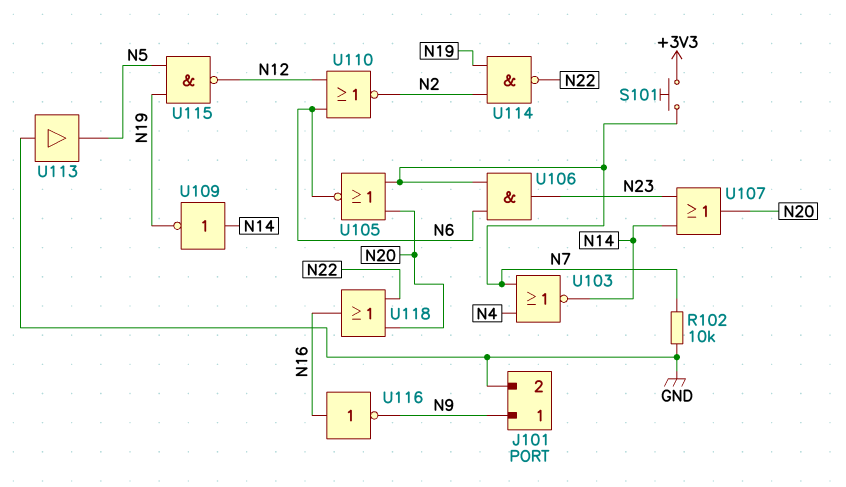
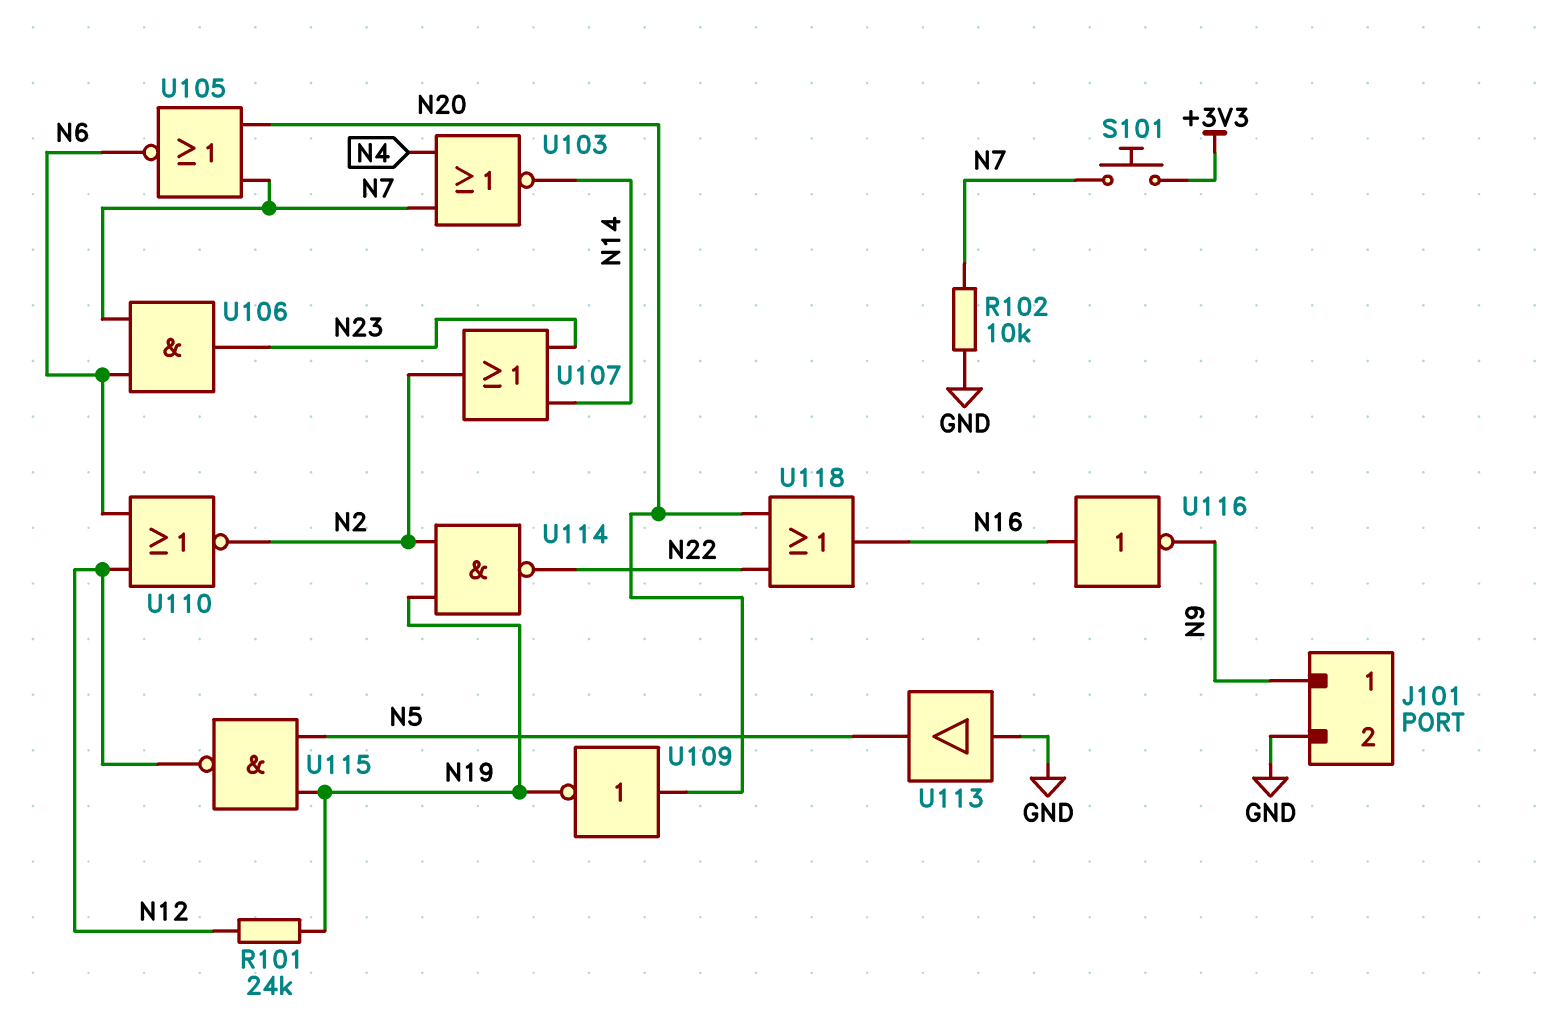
R101: none -> 24k (N12, N19)
U107: OR (in N14, in N23, out N20) -> OR (in N14, in N23, out N2)
U109: NOT (in N14, out N19) -> NOT (in N20, out N19)

